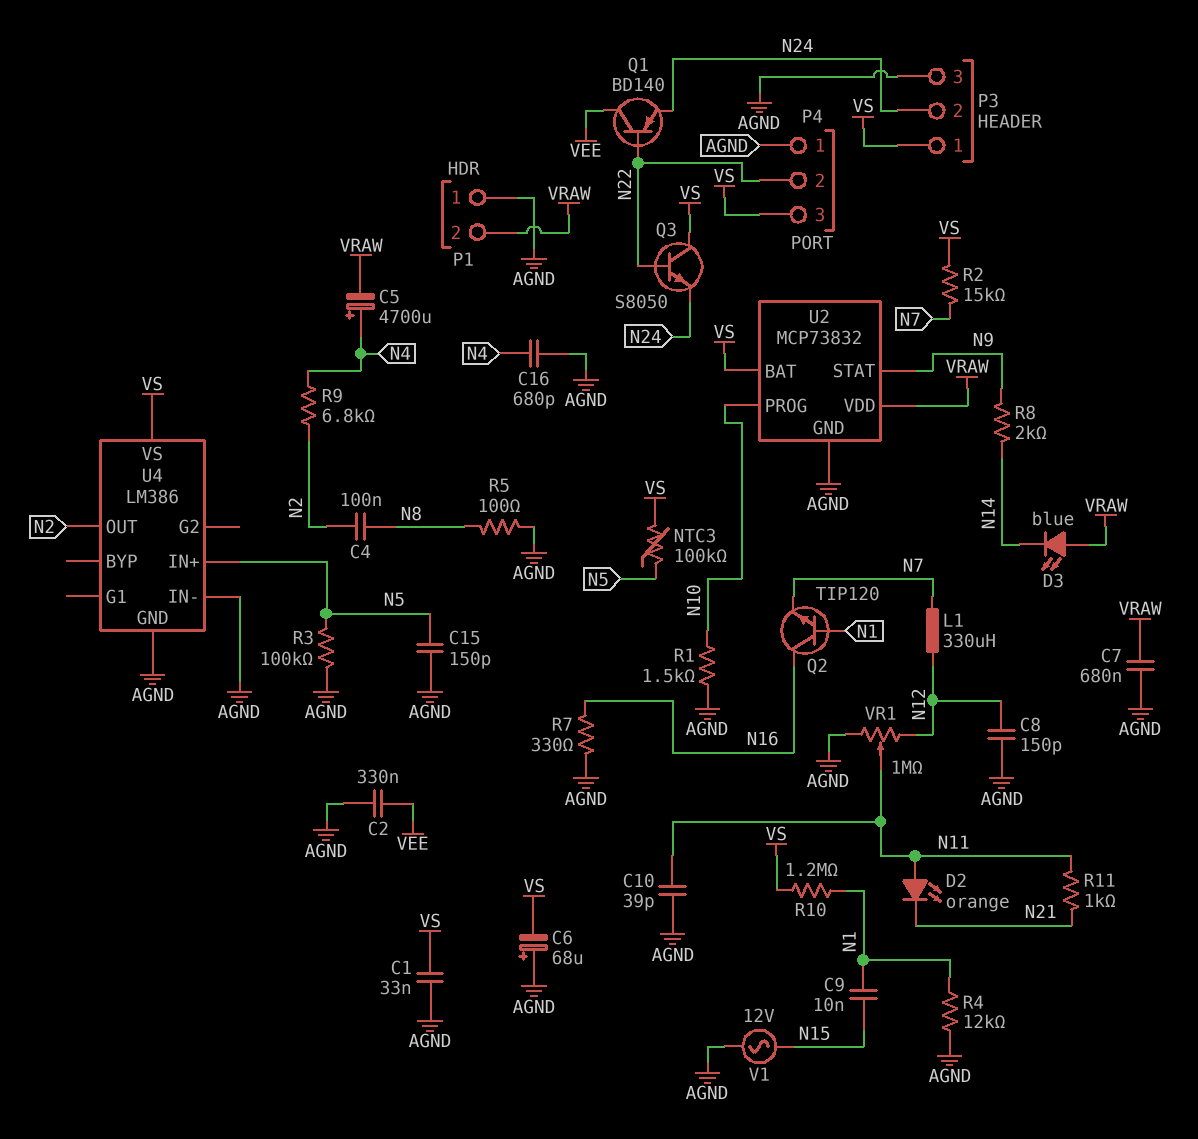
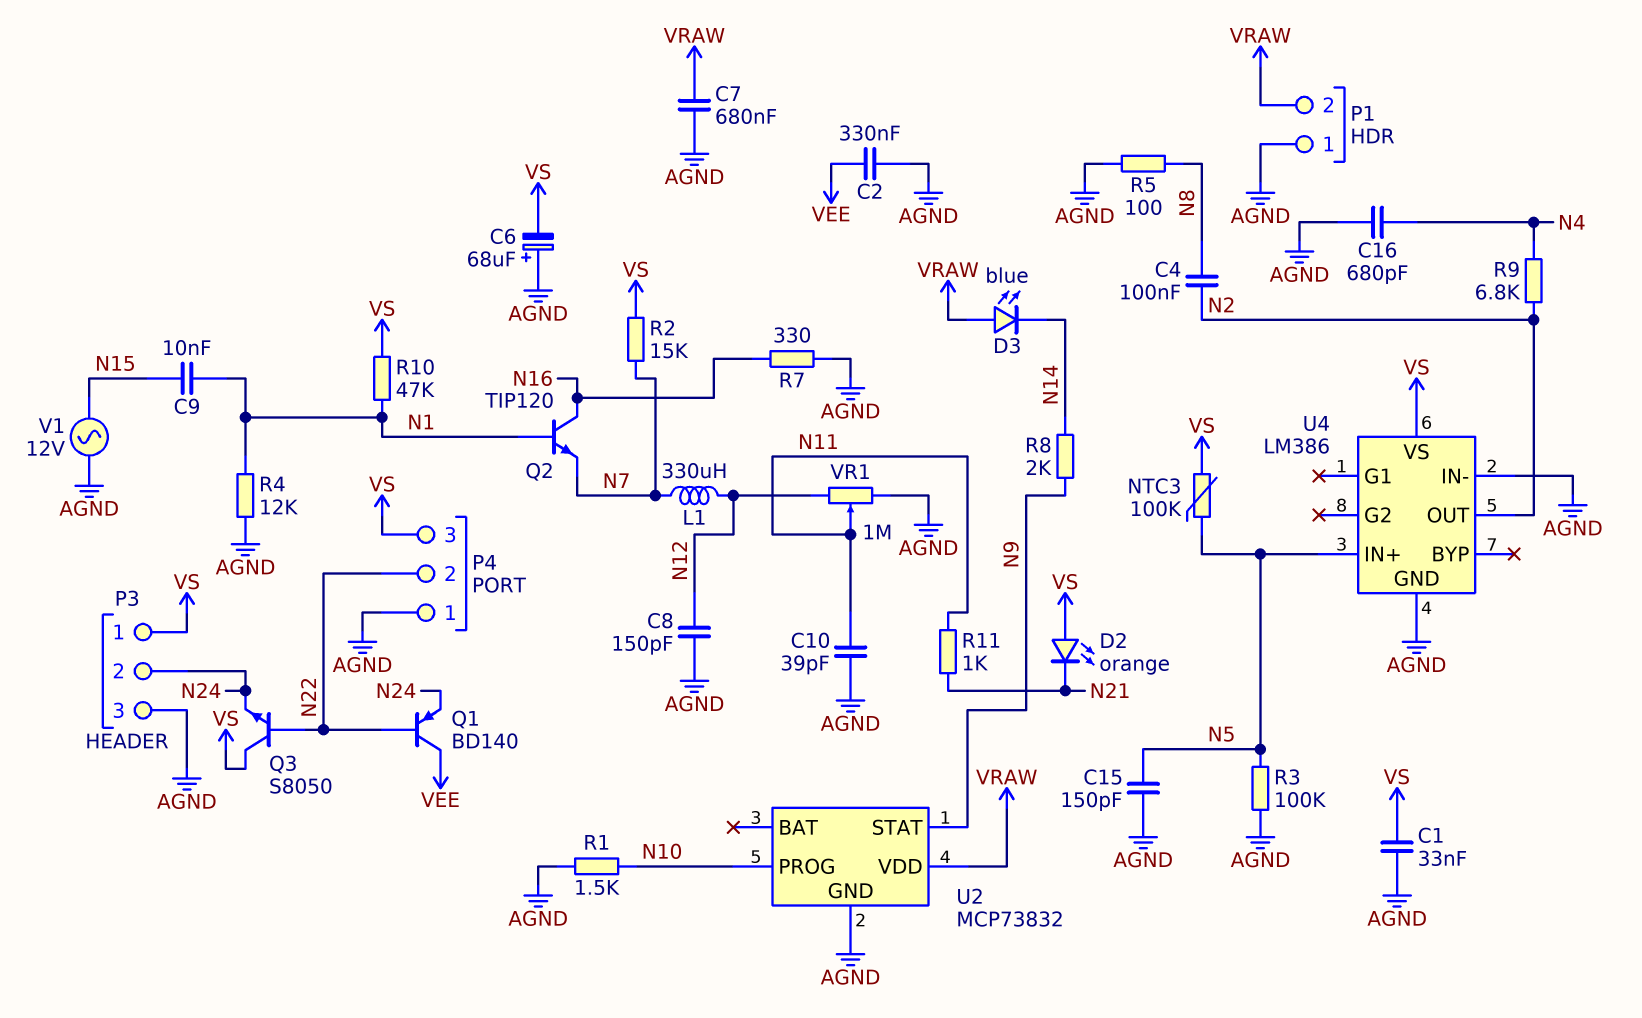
C5: 4700uF (plus N4, minus VRAW) -> none
D2: LED orange (A N11, K N21) -> LED orange (A VS, K N21)
R10: 1.2M (N1, VS) -> 47k (N1, VS)
U2 pin BAT: VS -> none

